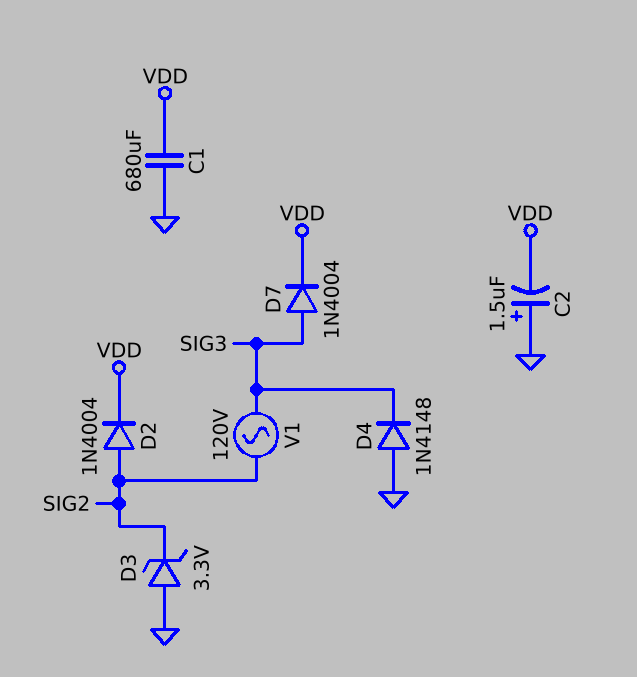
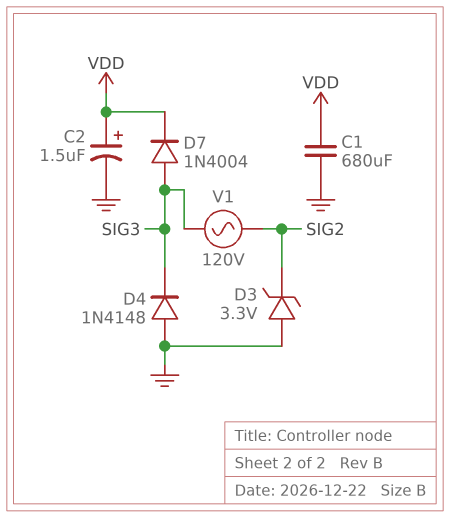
C2: 1.5uF (plus GND, minus VDD) -> 1.5uF (plus VDD, minus GND)
D2: diode 1N4004 (A SIG2, K VDD) -> none

